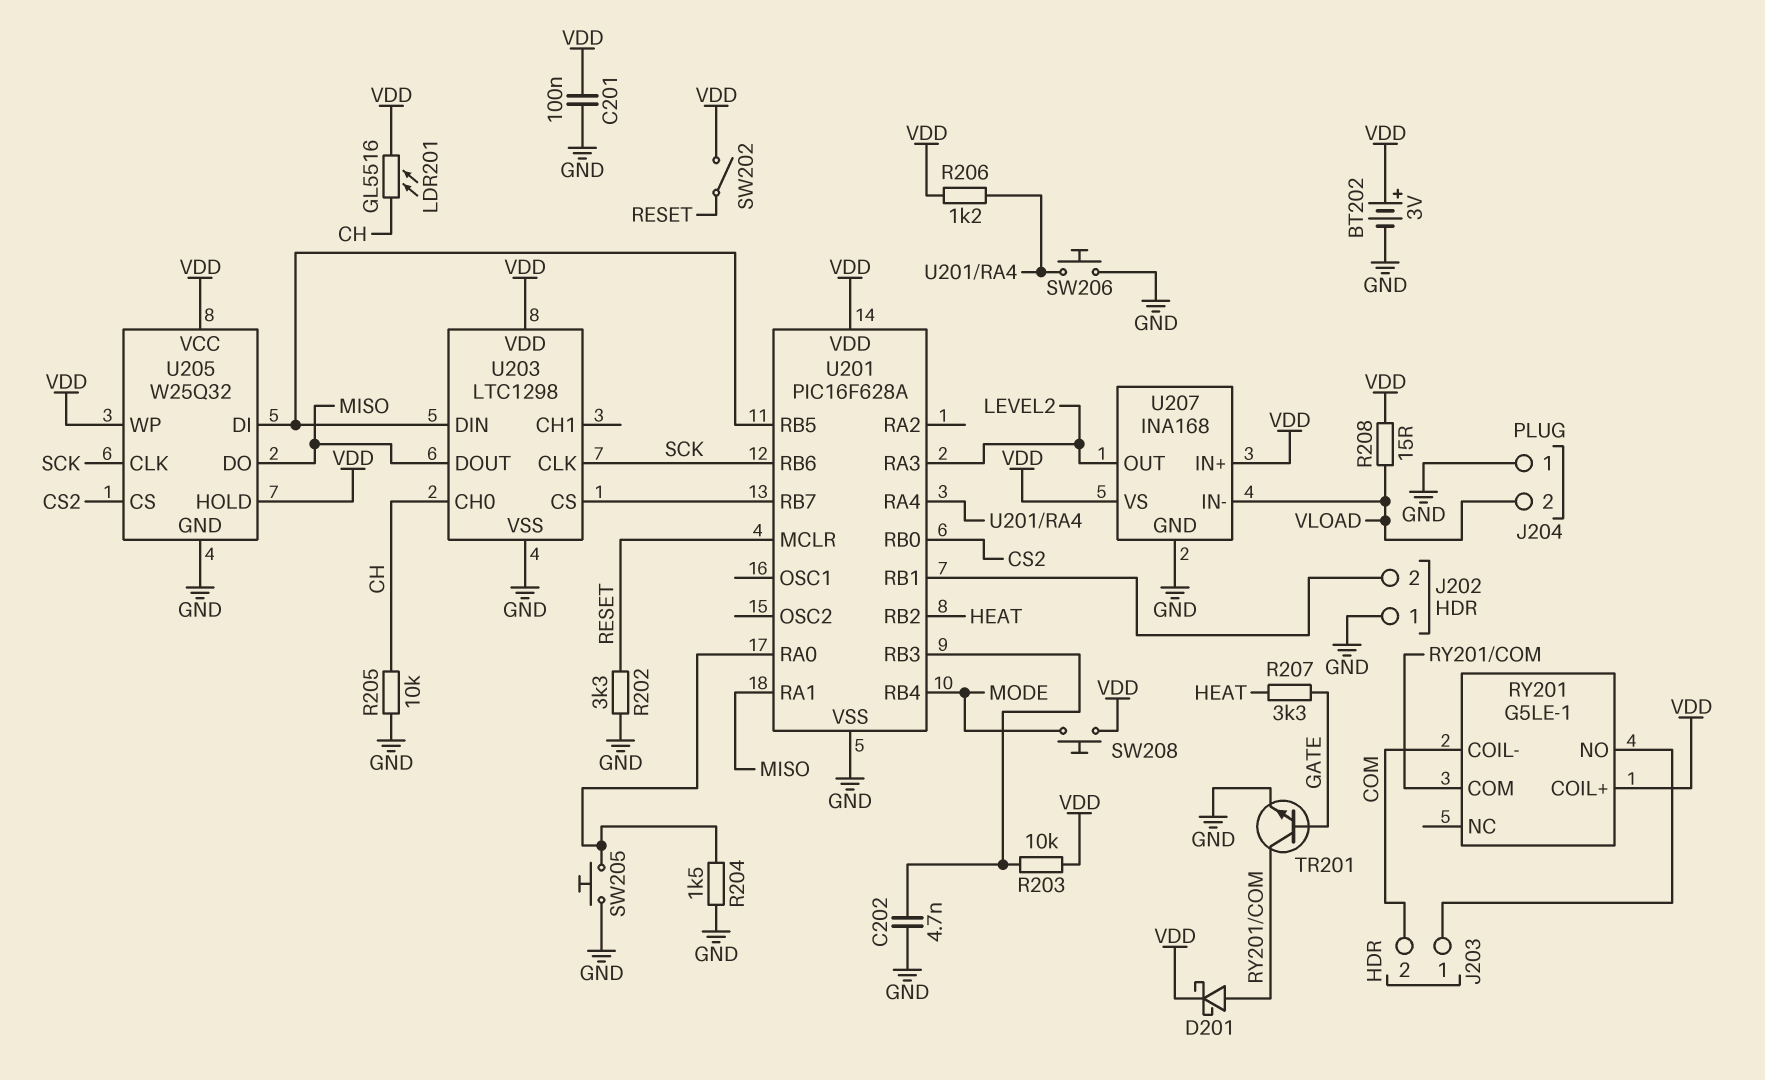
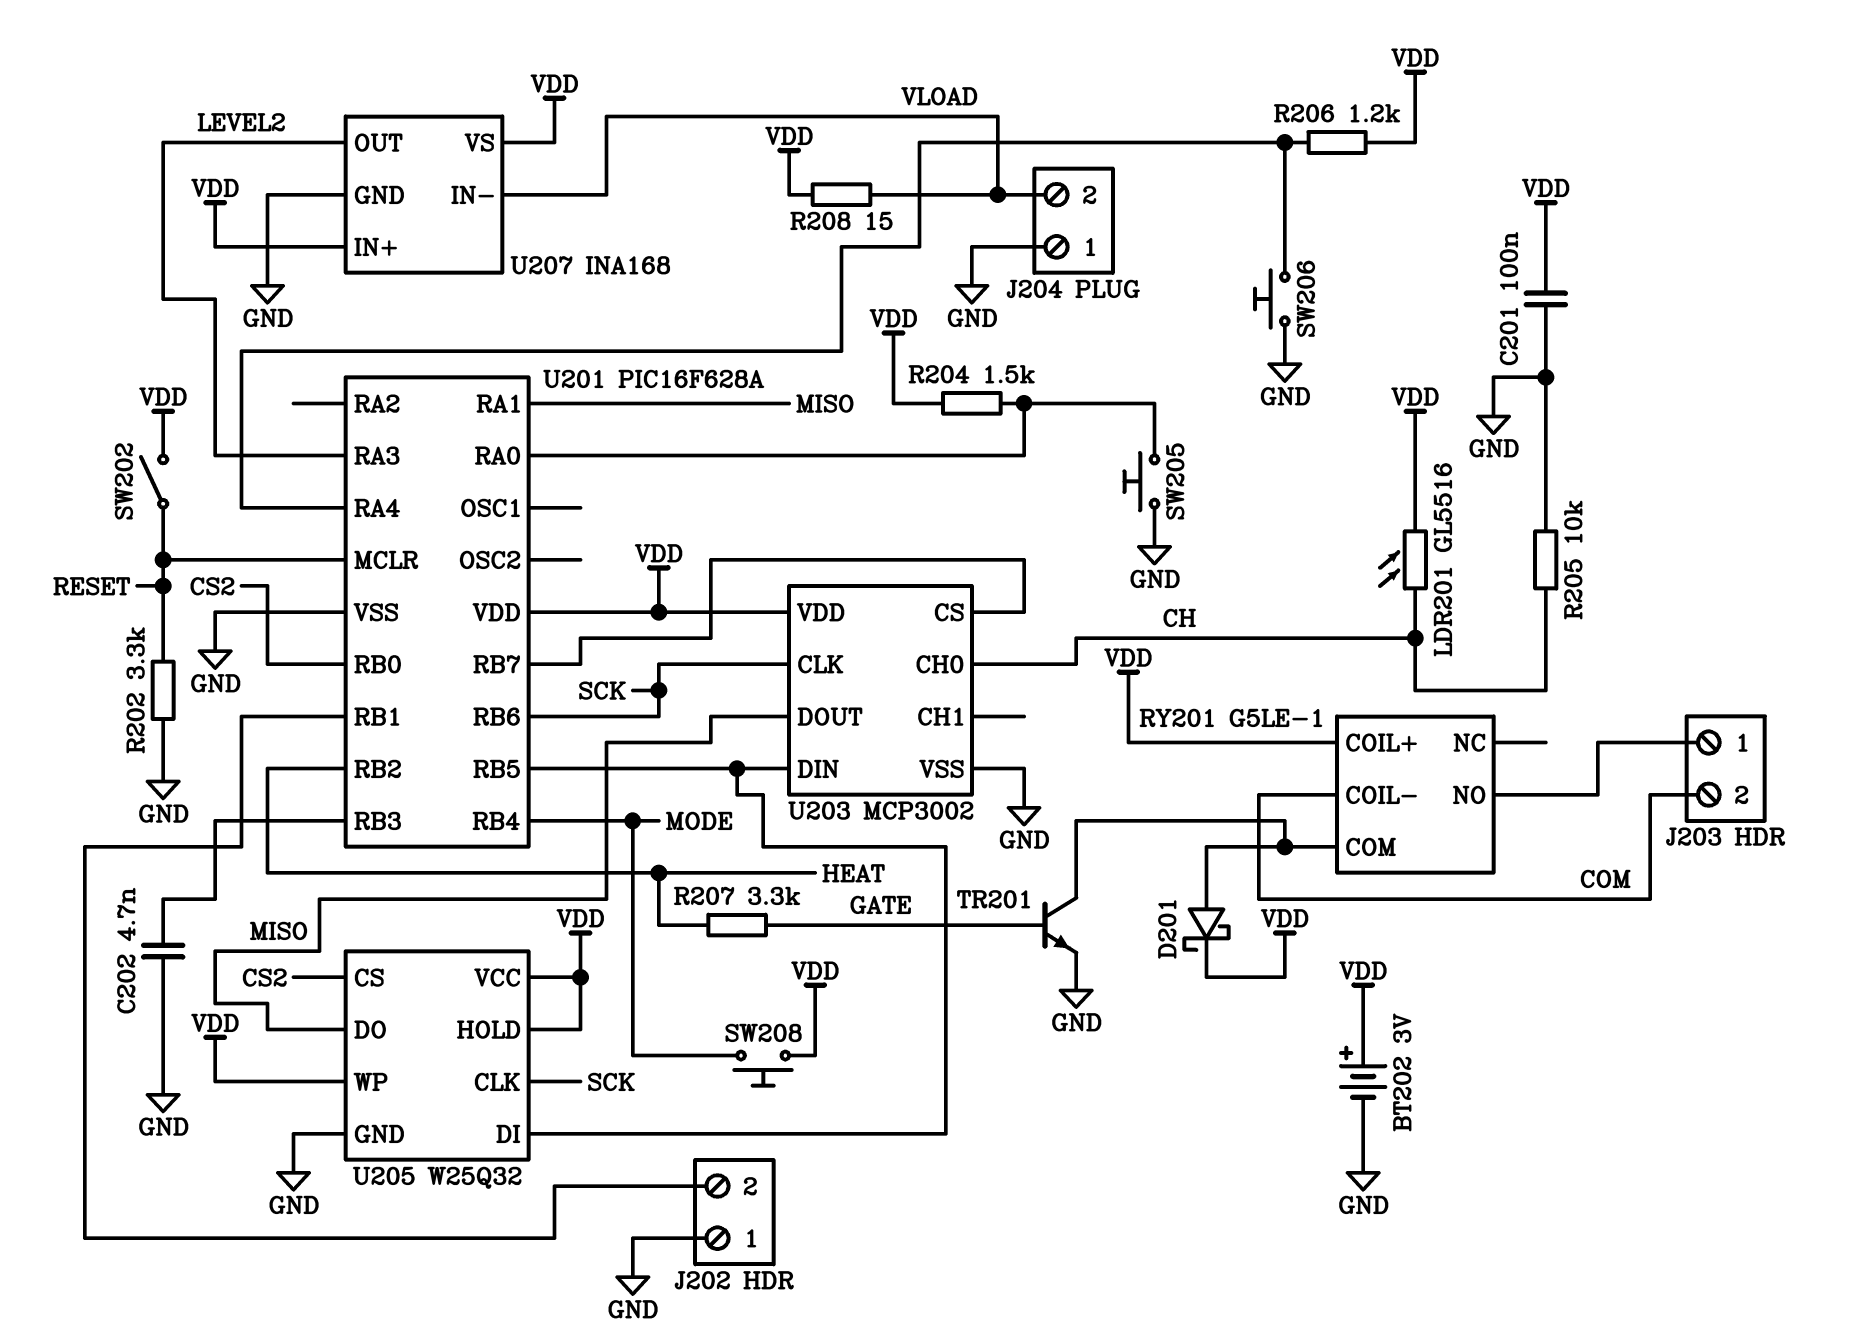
R203: 10k (U201/RB3, VDD) -> none
R204: 1.5k (GND, U201/RA0) -> 1.5k (U201/RA0, VDD)
U203: LTC1298 -> MCP3002

